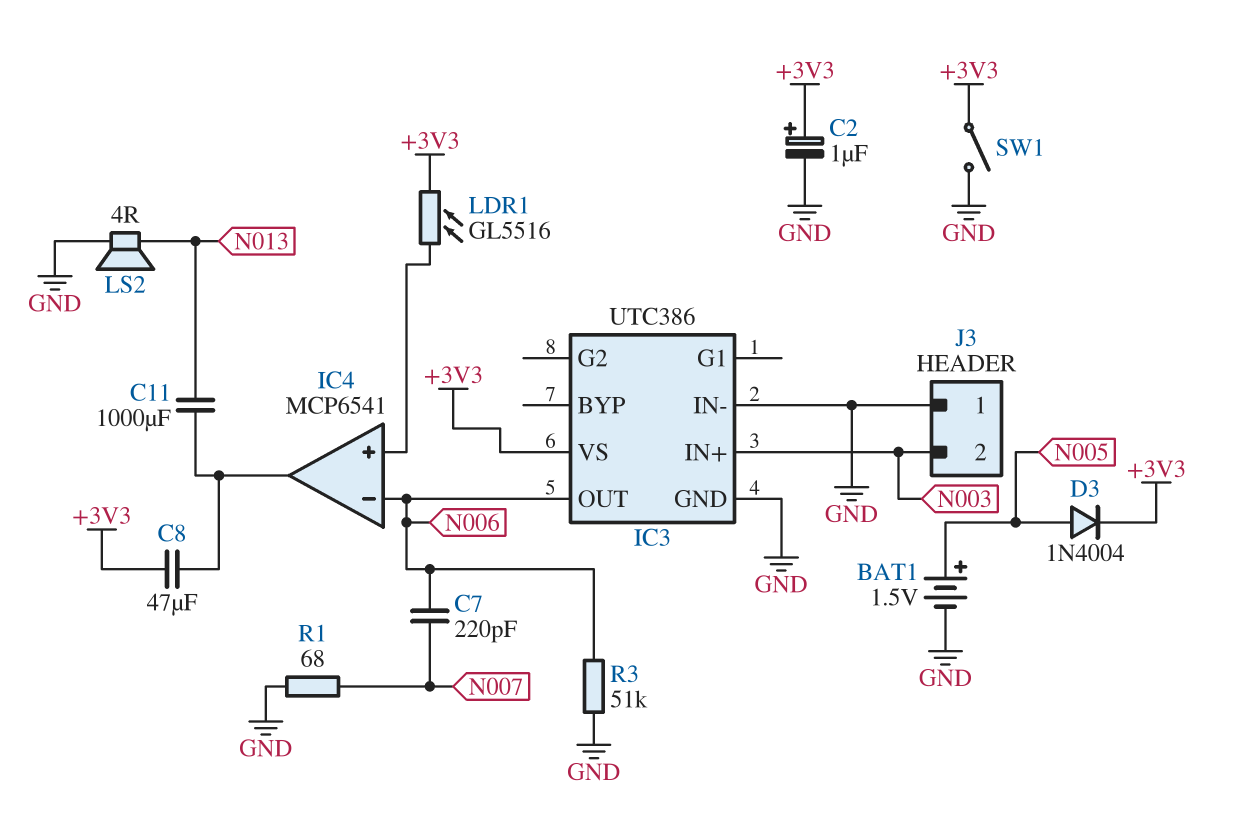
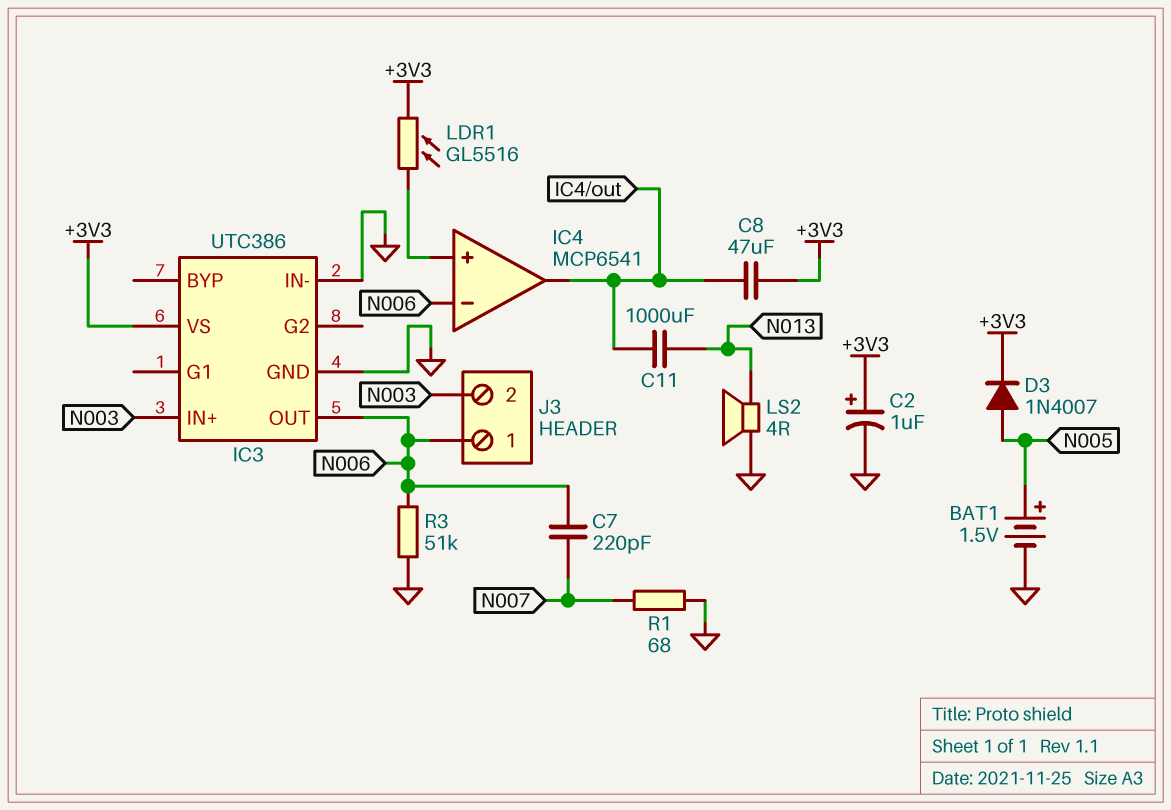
D3: diode 1N4004 (A N005, K +3V3) -> diode 1N4007 (A N005, K +3V3)
J3 pin 1: GND -> N006
SW1: switch (+3V3, GND) -> none

